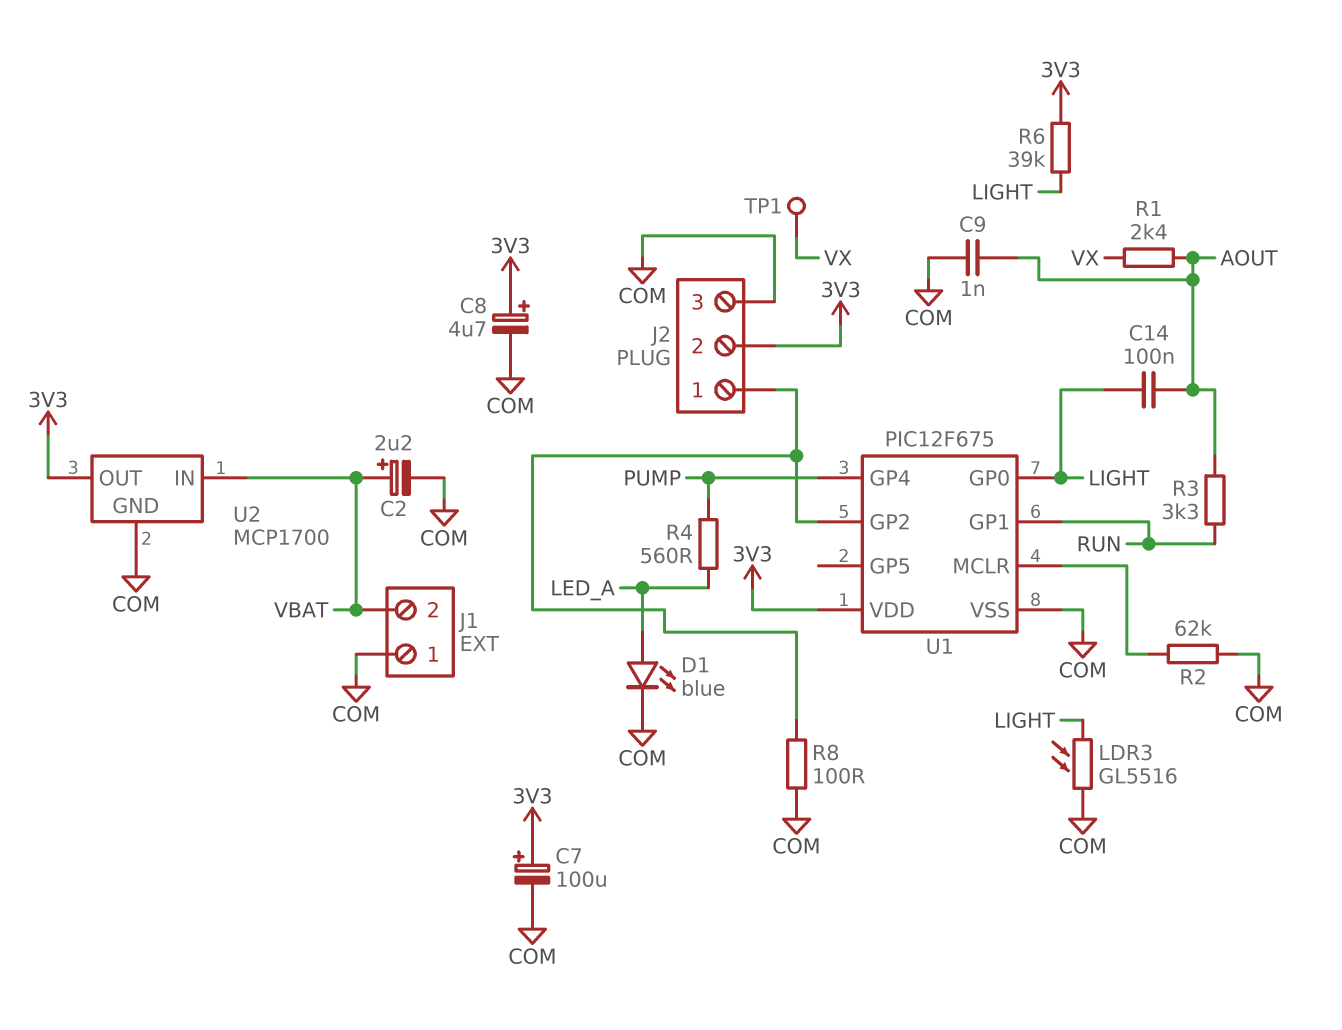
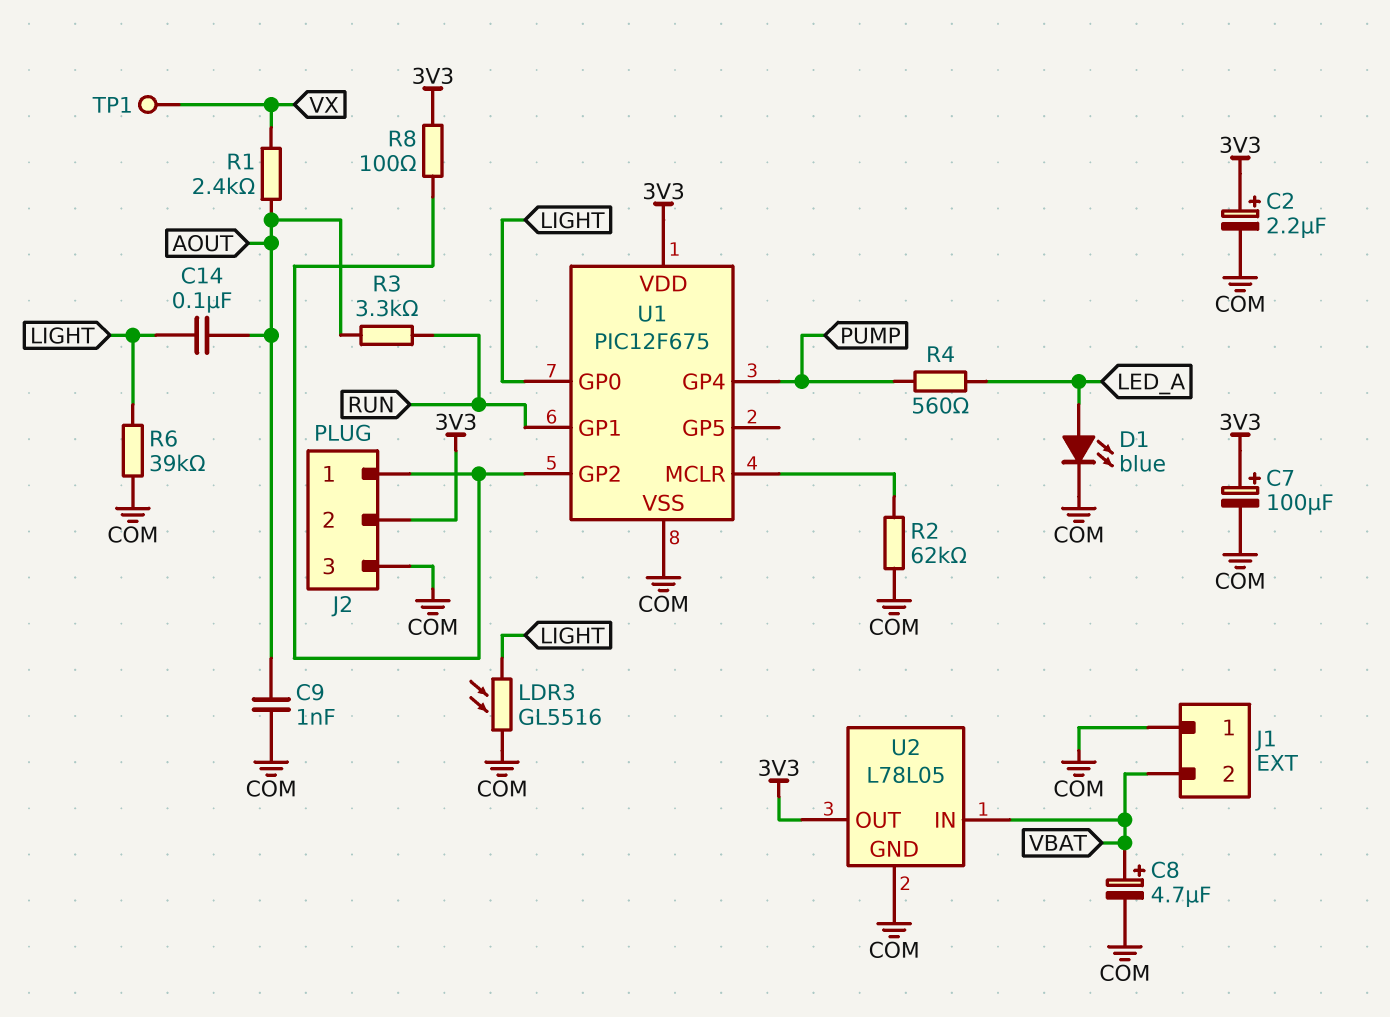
C2: 2.2uF (plus VBAT, minus COM) -> 2.2uF (plus 3V3, minus COM)
C8: 4.7uF (plus 3V3, minus COM) -> 4.7uF (plus VBAT, minus COM)
R6: 39k (3V3, LIGHT) -> 39k (COM, LIGHT)
R8: 100 (COM, J2/1) -> 100 (3V3, J2/1)
U2: MCP1700 -> L78L05

